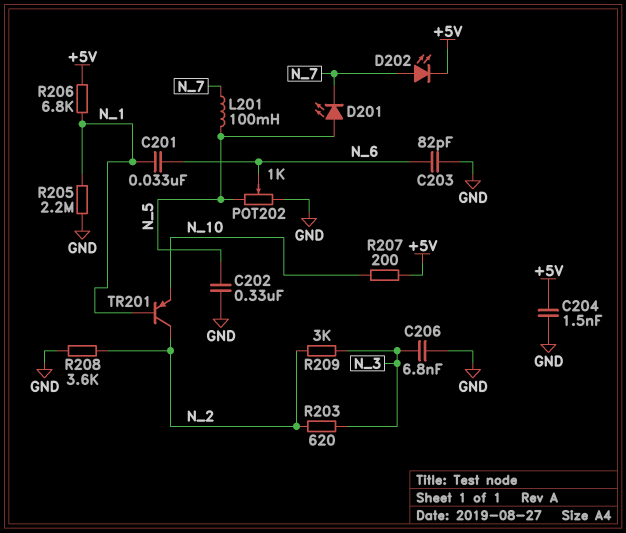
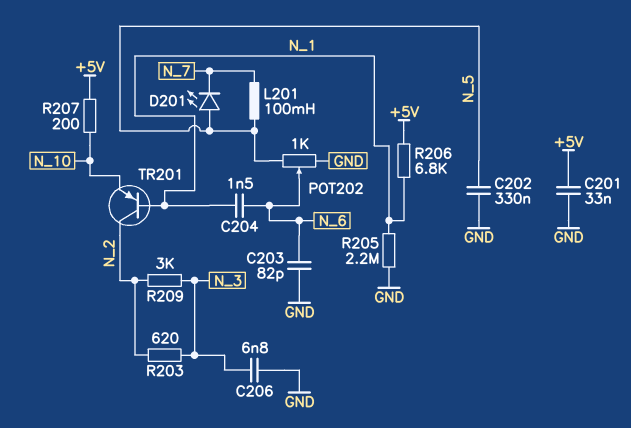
C201: 33nF (N_1, N_6) -> 33nF (+5V, GND)
C204: 1.5nF (+5V, GND) -> 1.5nF (N_1, N_6)
D202: LED (A N_7, K +5V) -> none
R208: 3.6k (GND, N_2) -> none

